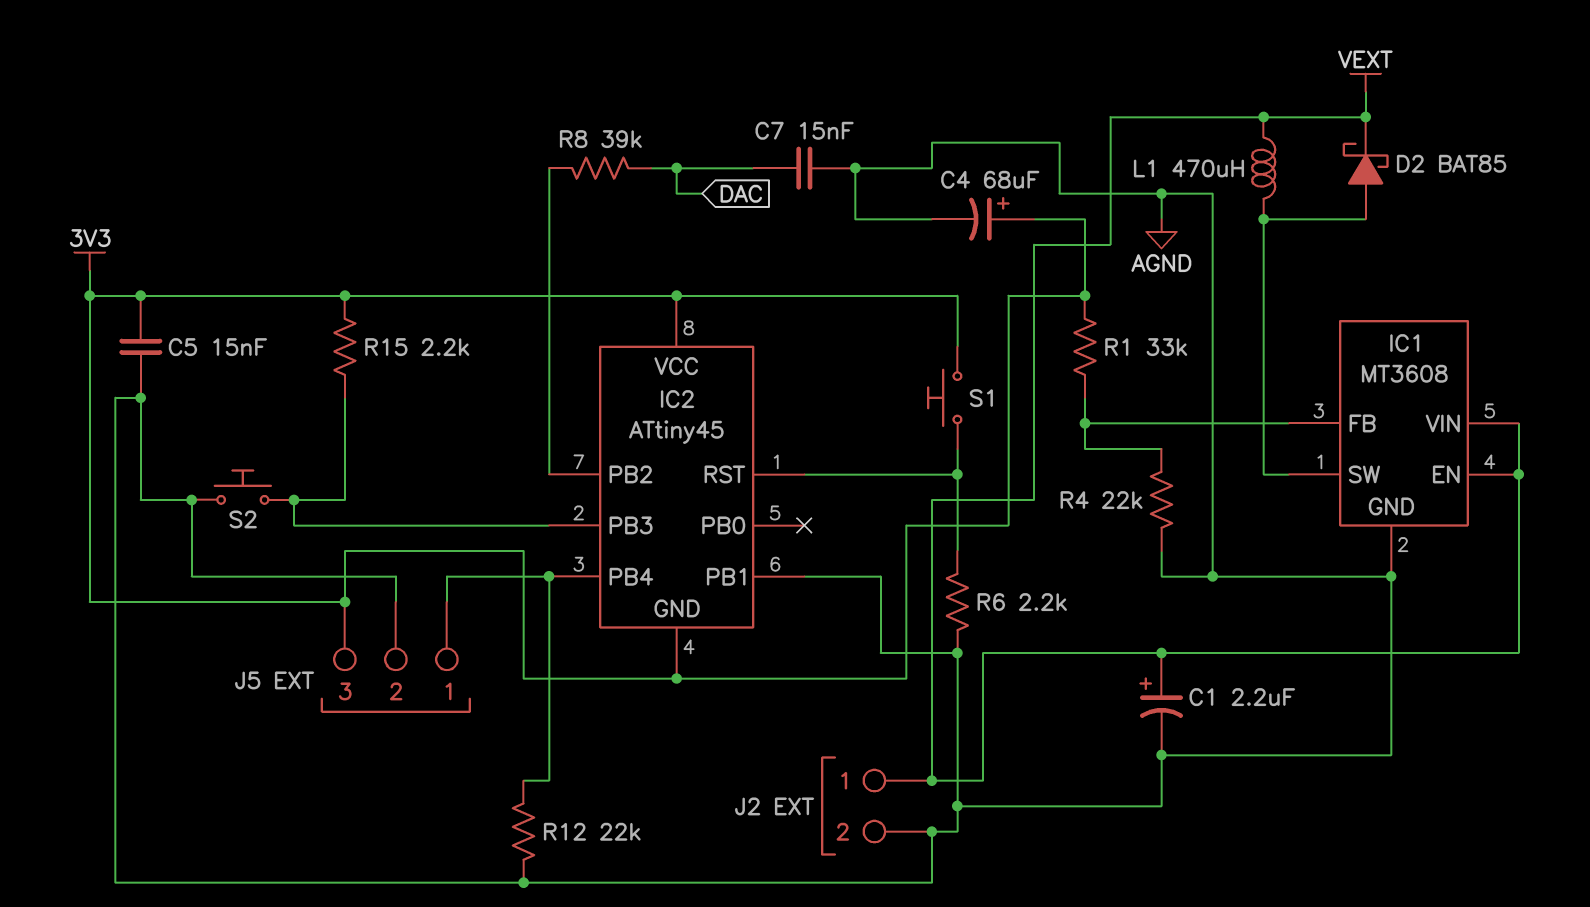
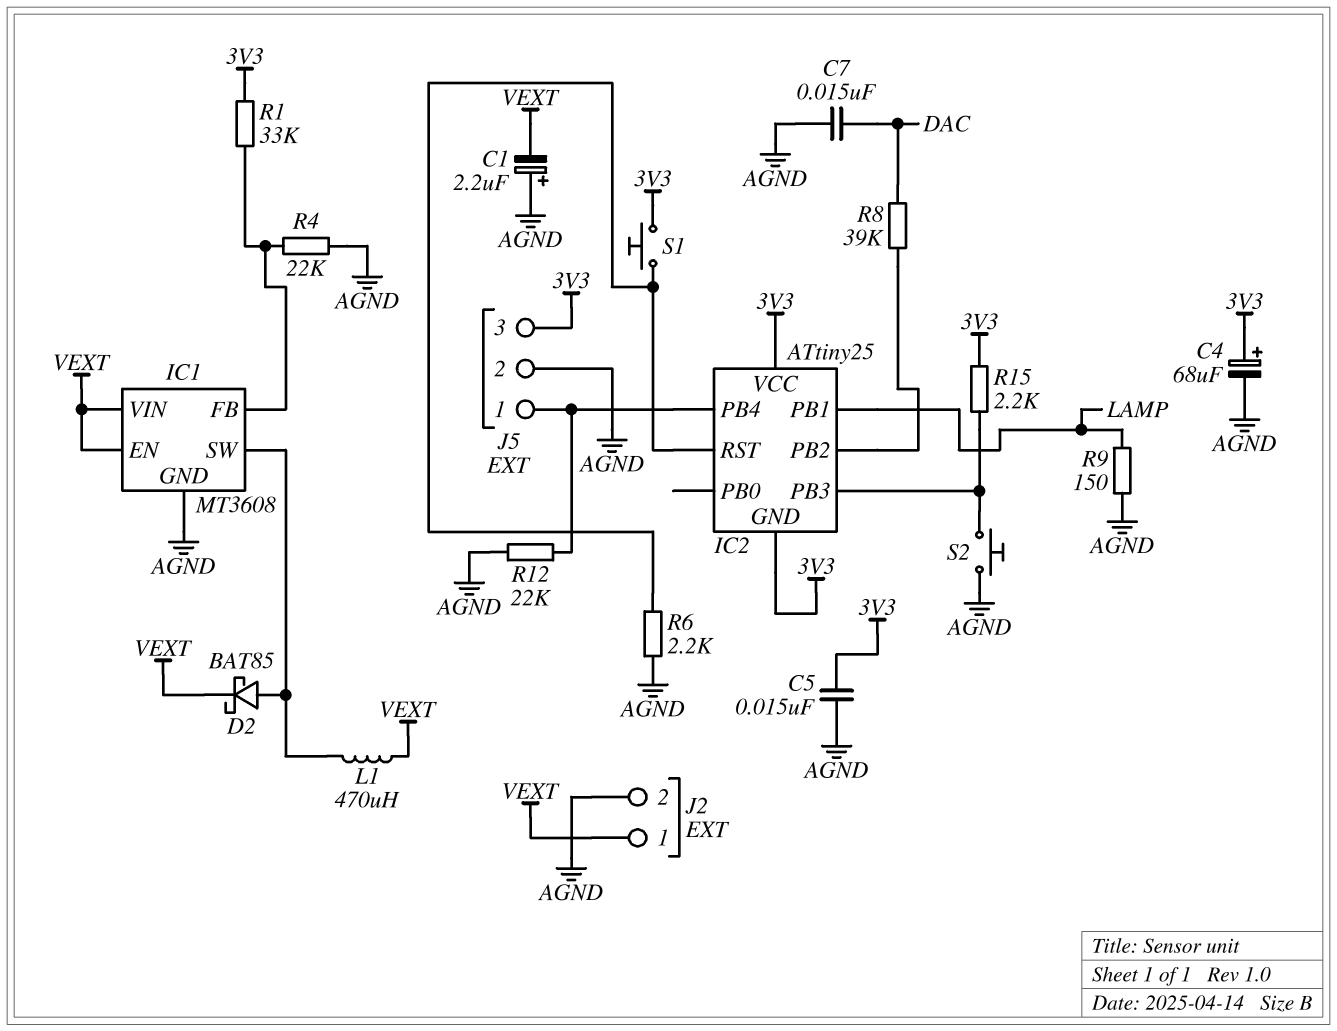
C1: 2.2uF (plus VEXT, minus AGND) -> 2.2uF (plus AGND, minus VEXT)
IC2: ATtiny45 -> ATtiny25
IC2 pin PB1: AGND -> LAMP
R9: none -> 150 (AGND, LAMP)

